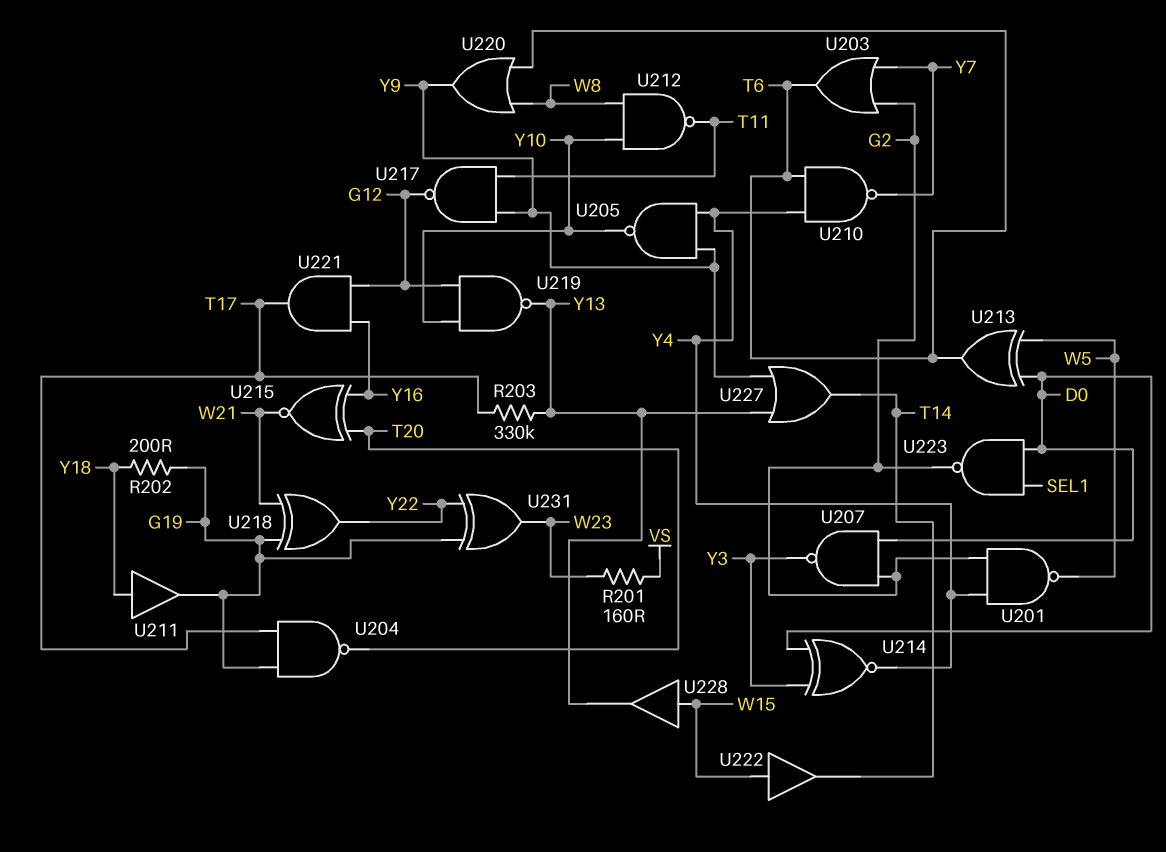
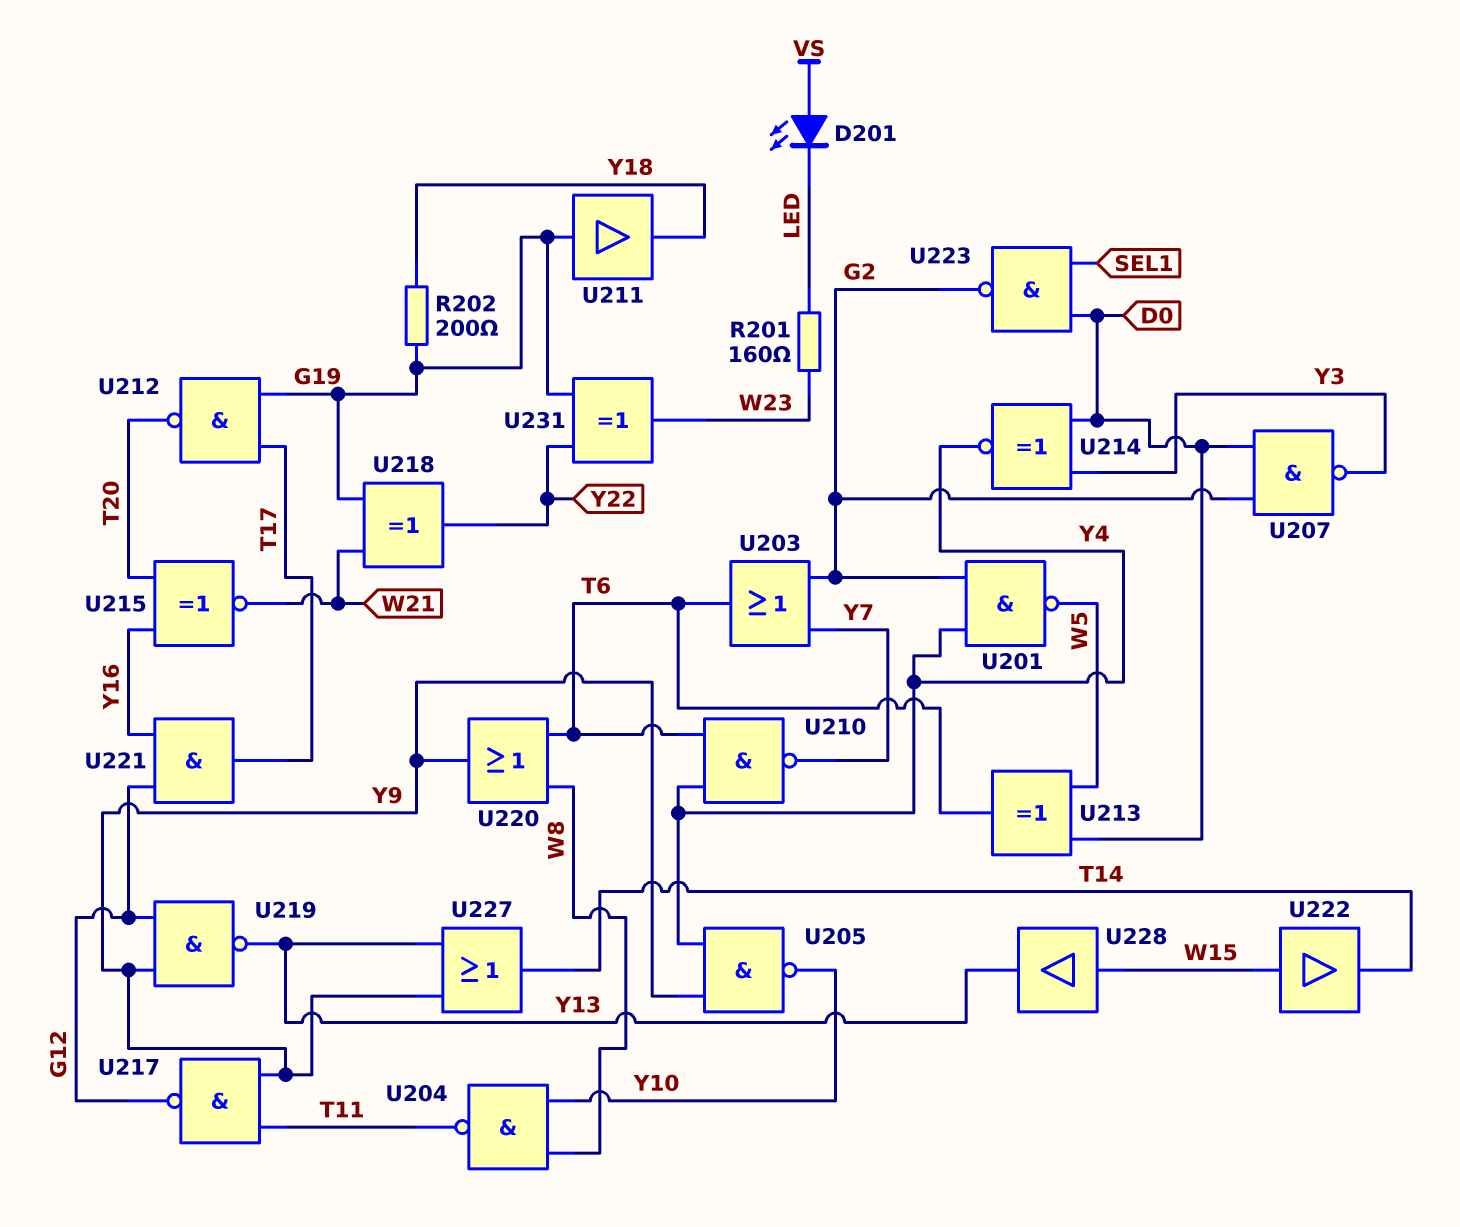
D201: none -> LED (A VS, K LED)
R201: 160 (VS, W23) -> 160 (LED, W23)
R203: 330k (T17, Y13) -> none
U204: NAND (in G19, in T17, out T20) -> NAND (in W8, in Y10, out T11)
U211: buffer (in Y18, out G19) -> buffer (in G19, out Y18)
U212: NAND (in W8, in Y10, out T11) -> NAND (in G19, in T17, out T20)
U219: NAND (in G12, in Y10, out Y13) -> NAND (in G12, in Y9, out Y13)

